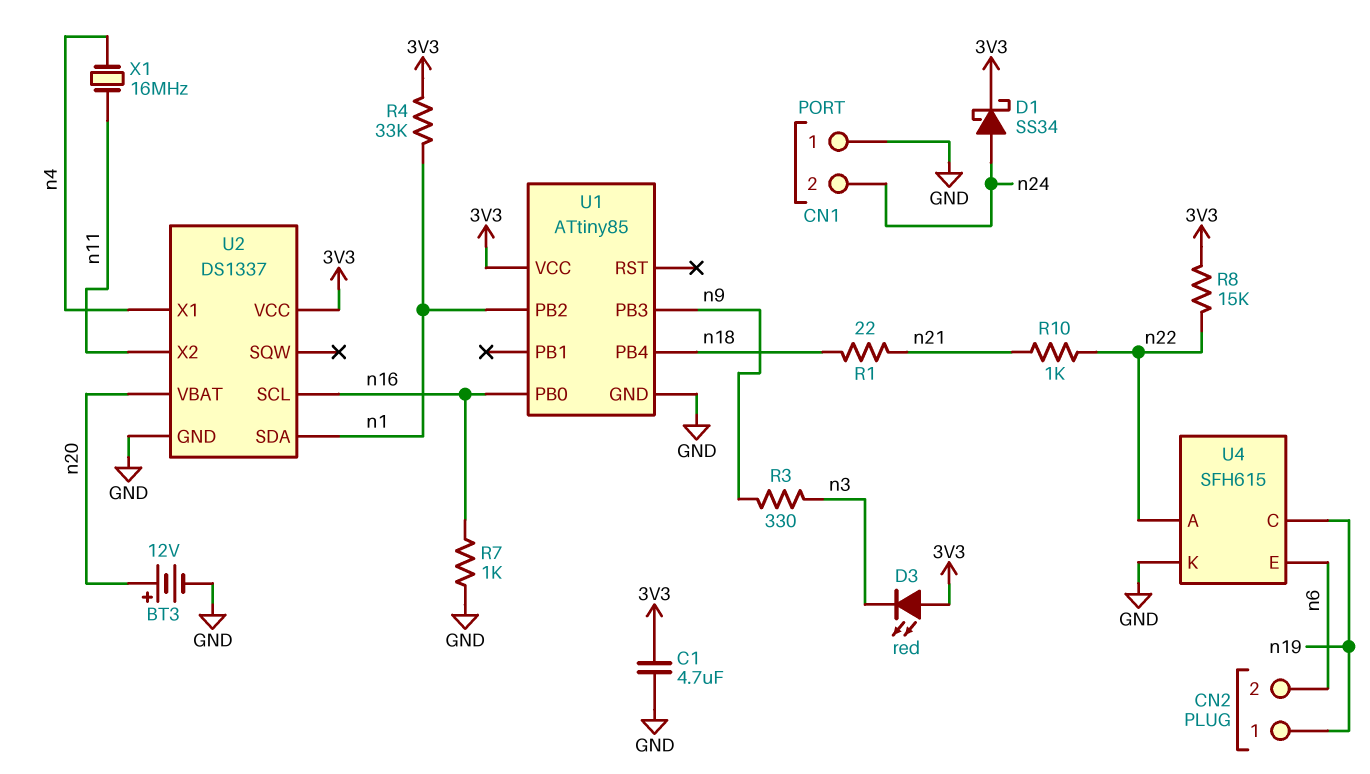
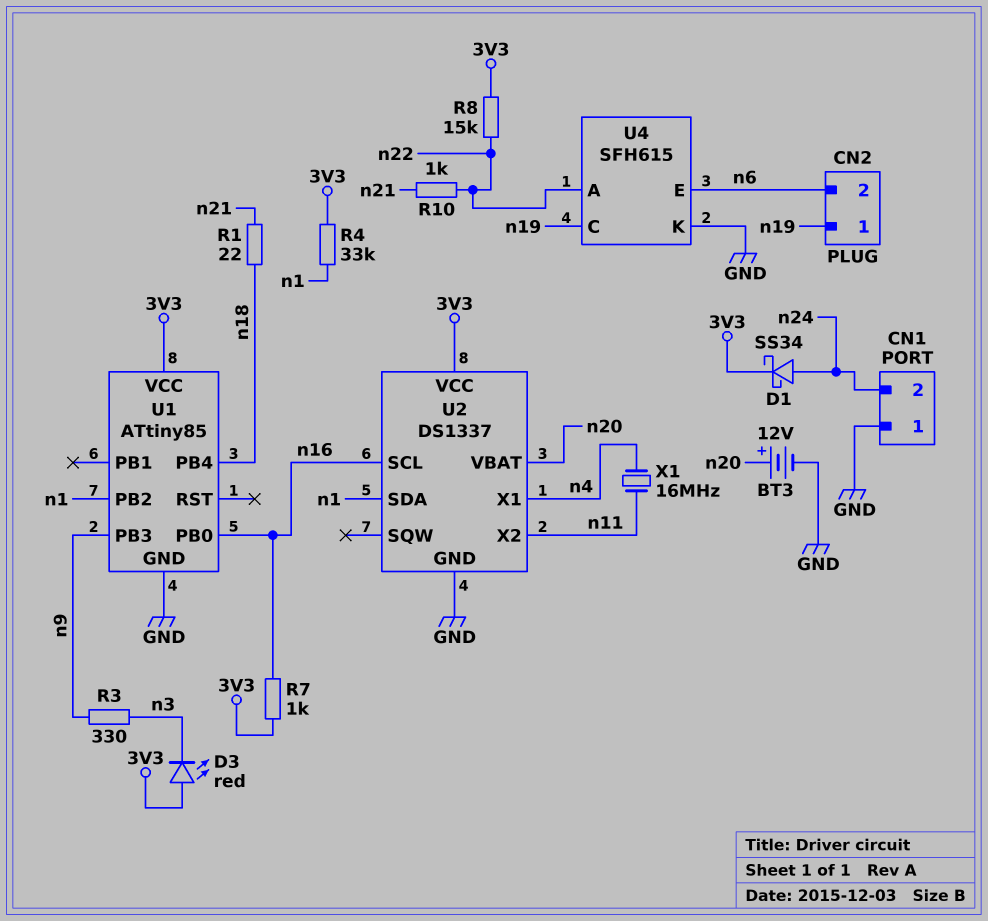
C1: 4.7uF (3V3, GND) -> none
R7: 1k (GND, n16) -> 1k (3V3, n16)

